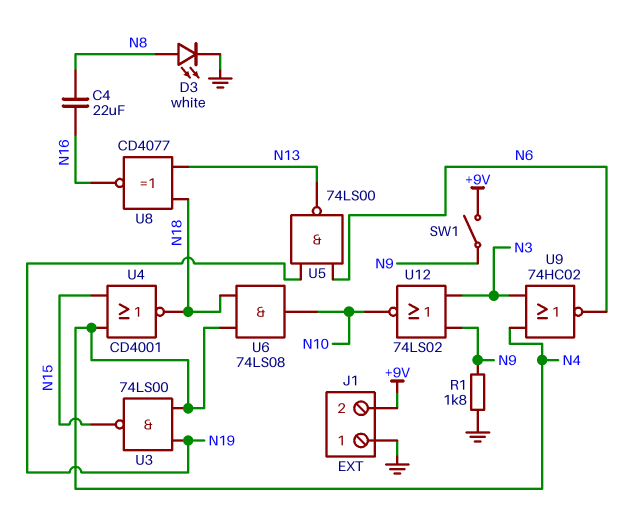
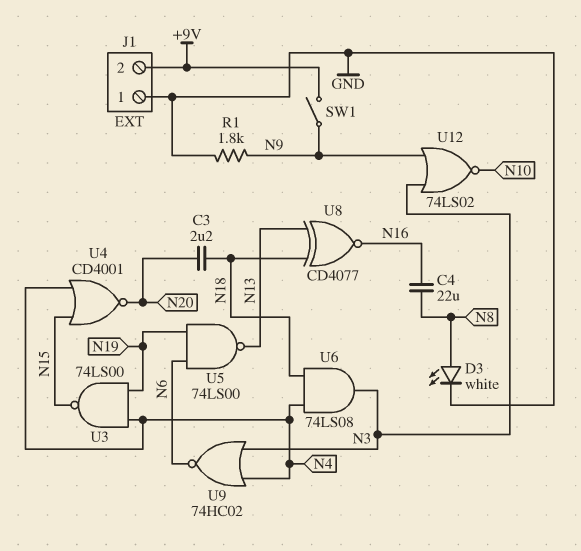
C3: none -> 2.2uF (N18, N20)
U4: NOR CD4001 (in N4, in N15, out N18) -> NOR CD4001 (in N4, in N15, out N20)
U6: AND 74LS08 (in N4, in N18, out N10) -> AND 74LS08 (in N4, in N18, out N3)

